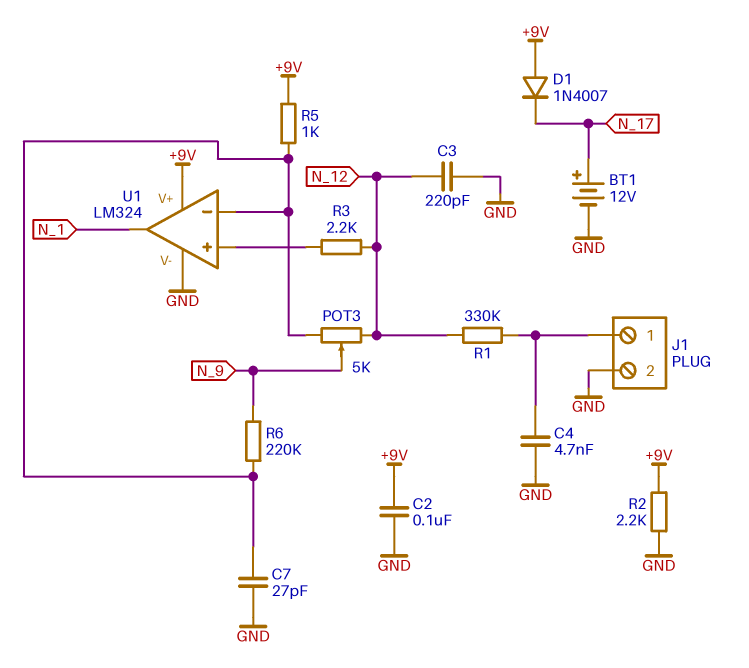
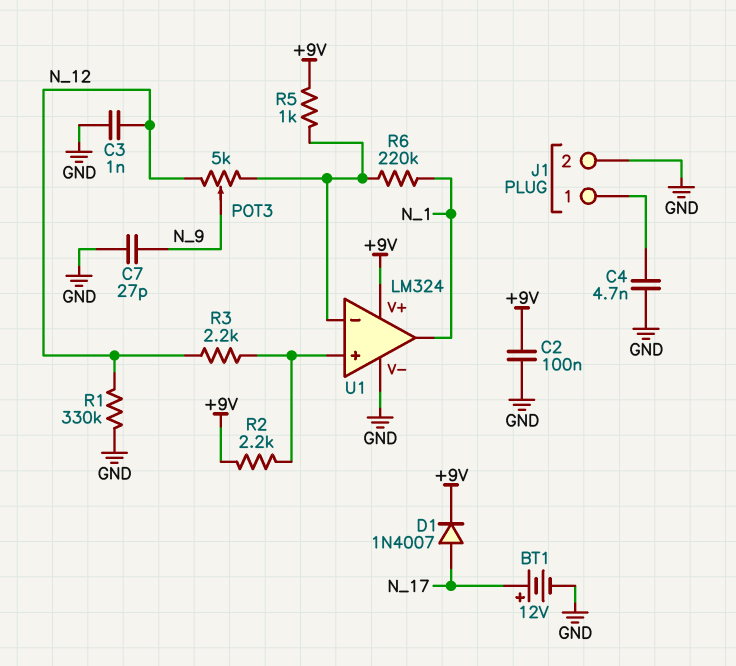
C3: 220pF (GND, N_12) -> 1nF (GND, N_12)
C7: 27pF (GND, U1/in-) -> 27pF (GND, N_9)
D1: diode 1N4007 (A +9V, K N_17) -> diode 1N4007 (A N_17, K +9V)
R1: 330k (J1/1, N_12) -> 330k (GND, N_12)
R2: 2.2k (+9V, GND) -> 2.2k (+9V, U1/in+)
R6: 220k (N_9, U1/in-) -> 220k (N_1, U1/in-)

